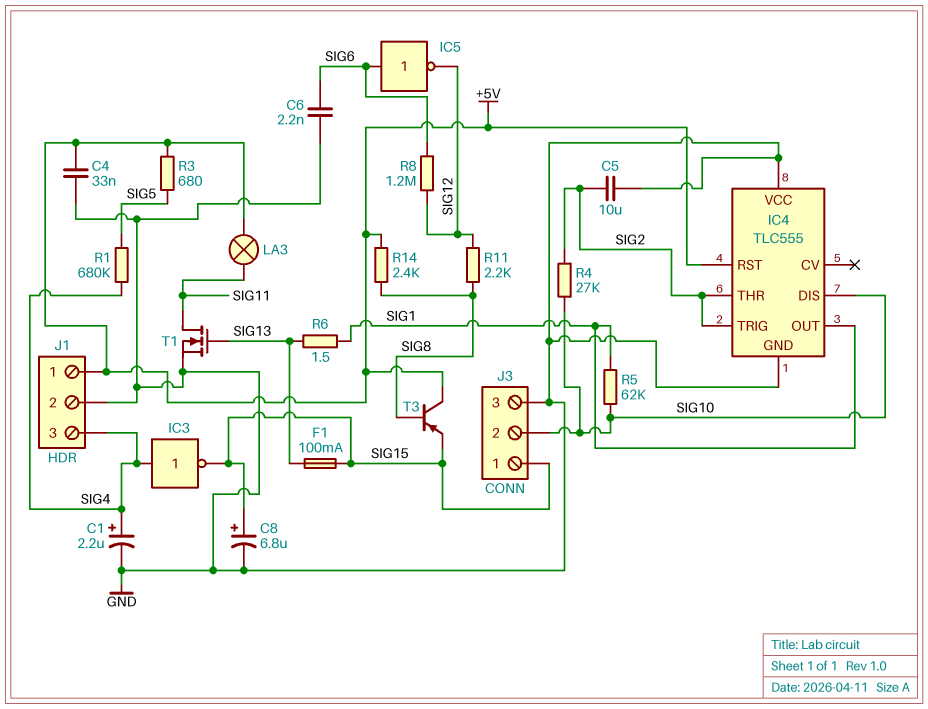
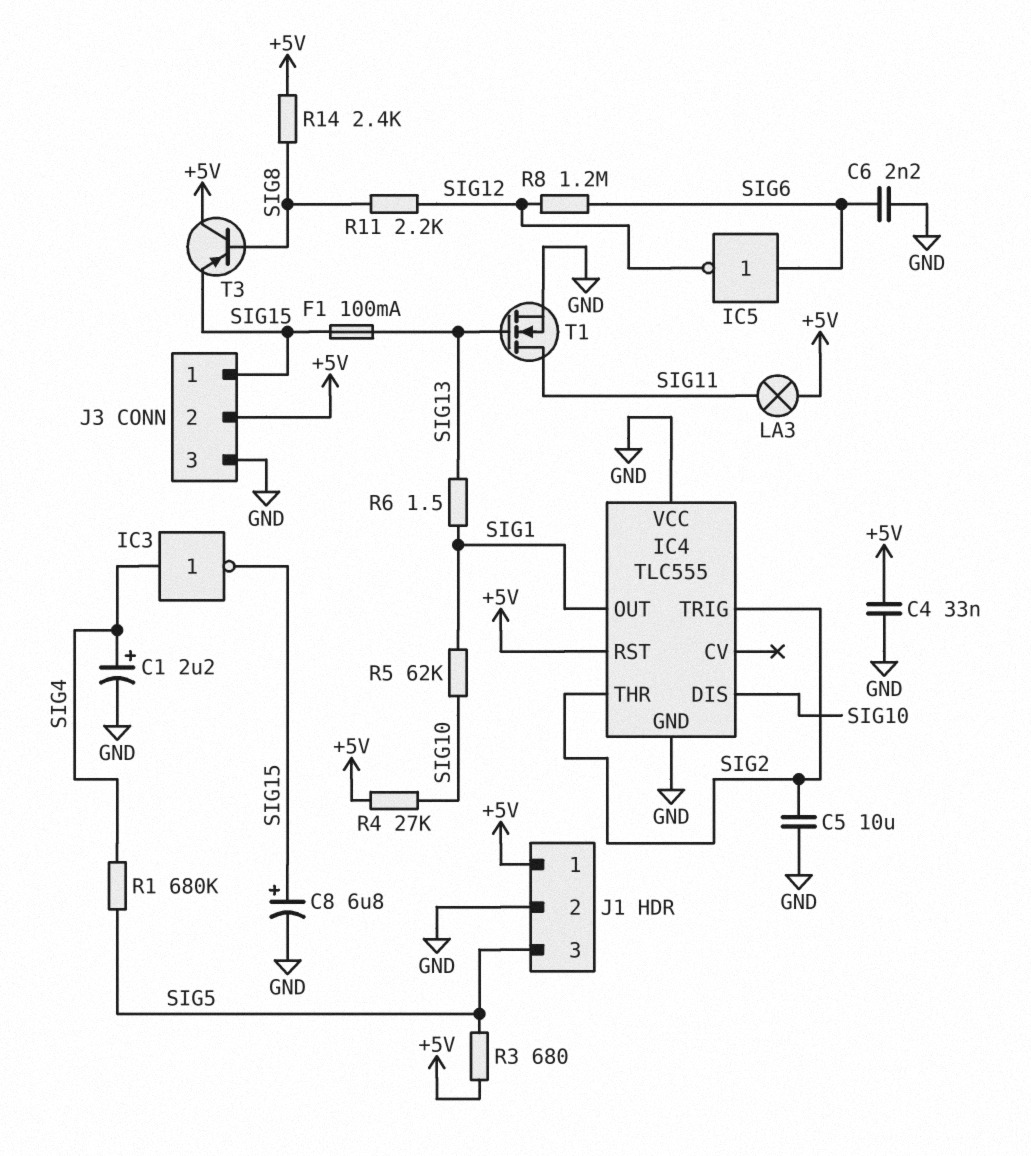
J1 pin 3: SIG4 -> SIG5
J3 pin 2: SIG10 -> +5V
R4: 27k (SIG2, SIG10) -> 27k (+5V, SIG10)

